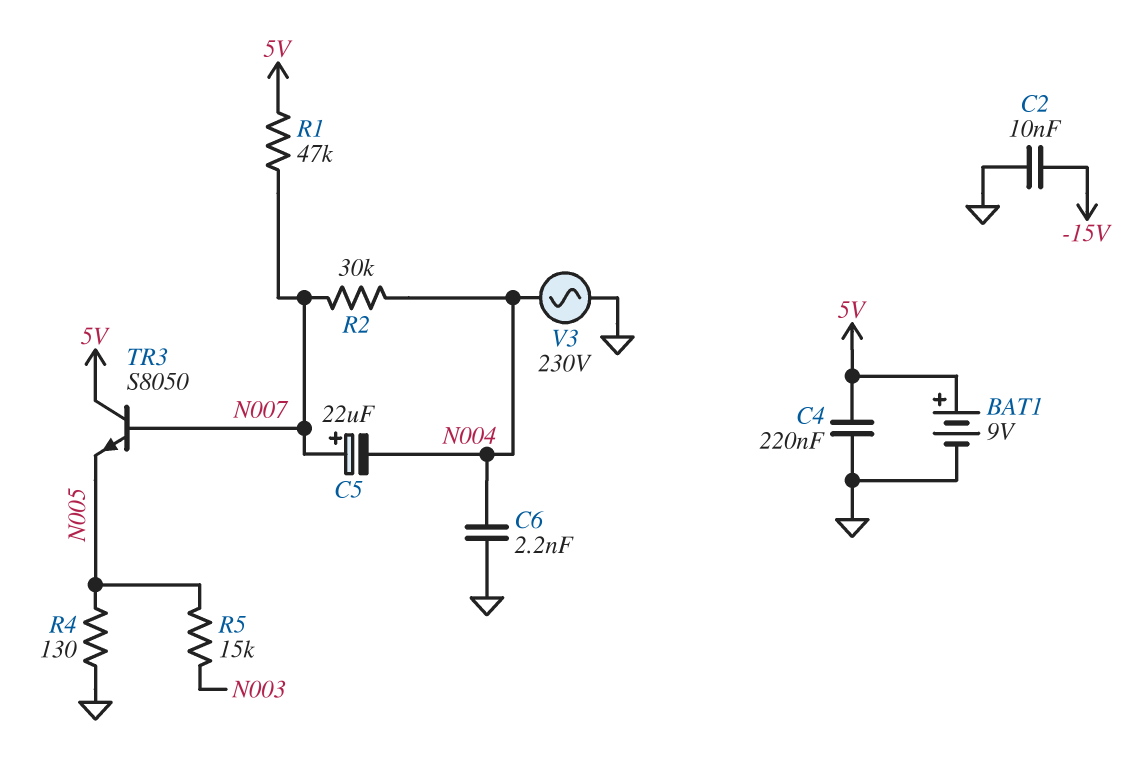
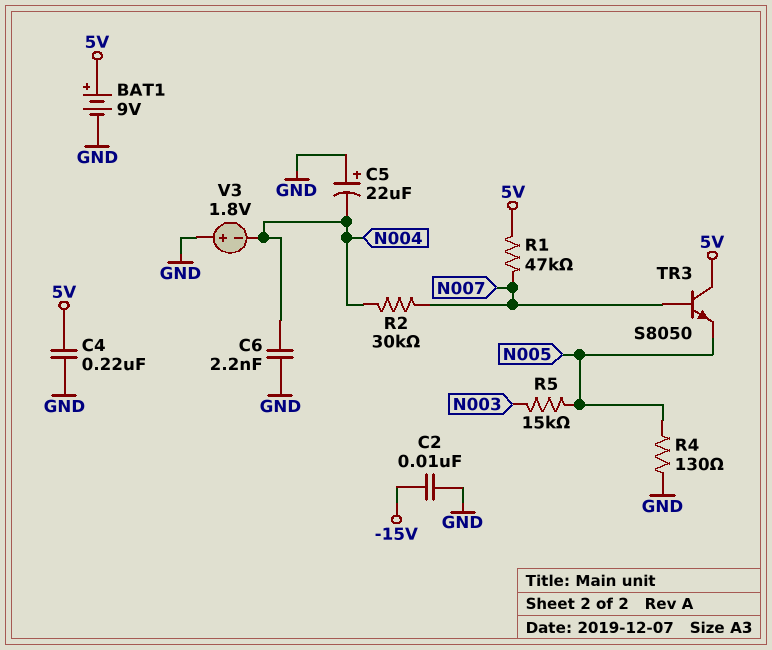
C5: 22uF (plus N007, minus N004) -> 22uF (plus GND, minus N004)
V3: AC 230V (GND, N004) -> 1.8V (plus GND, minus N004)

